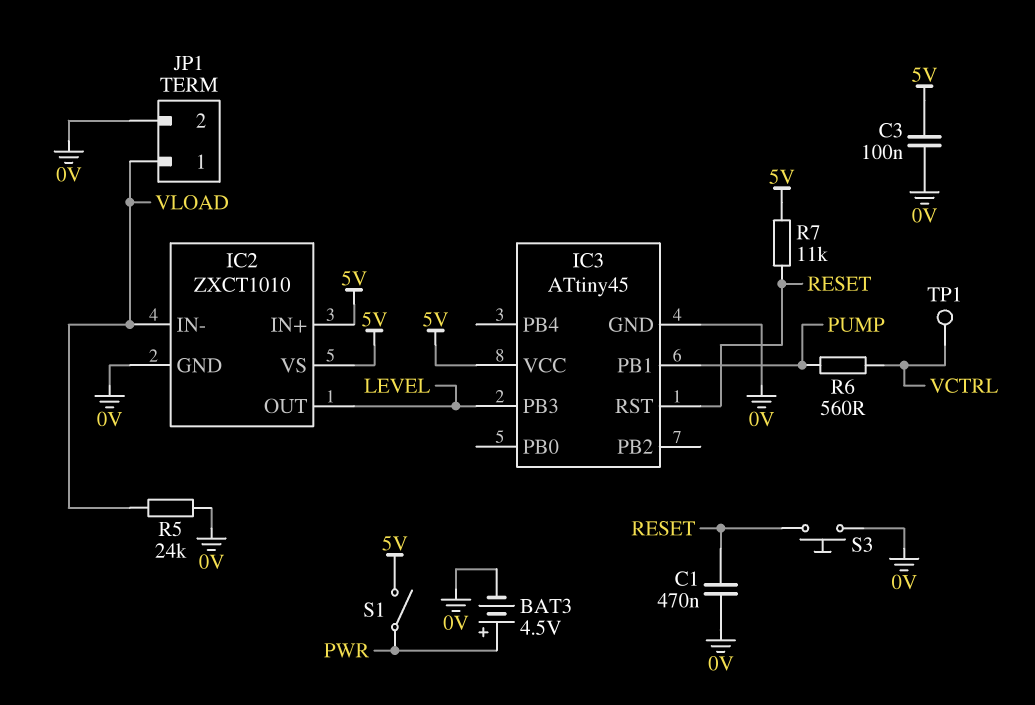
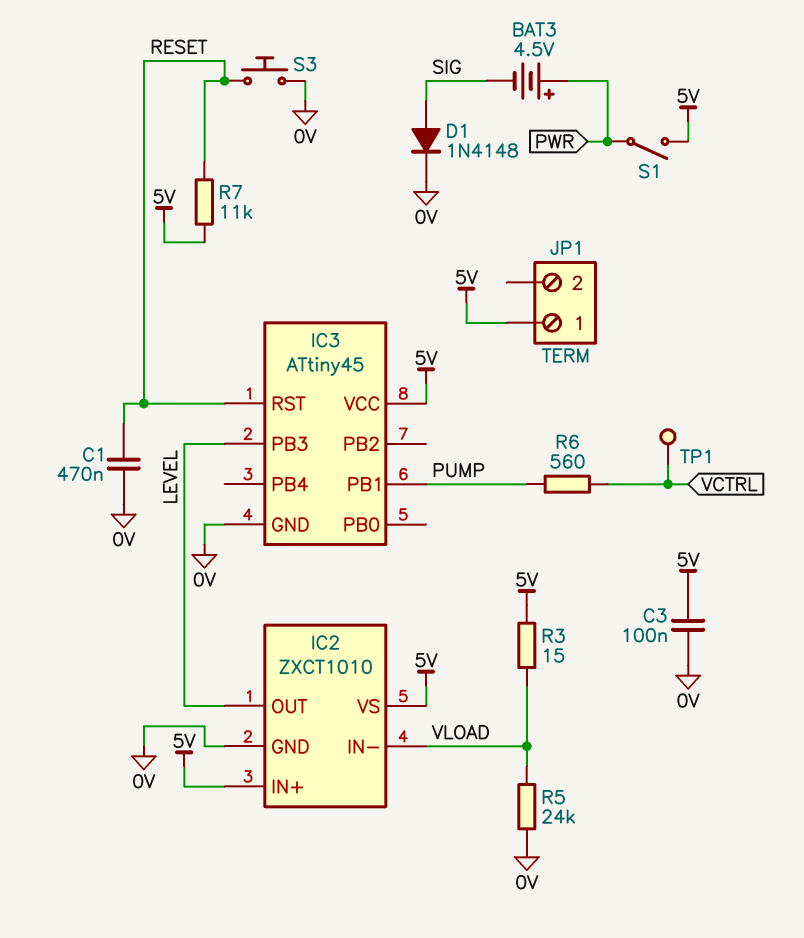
BAT3: 4.5V (plus PWR, minus 0V) -> 4.5V (plus PWR, minus SIG)
D1: none -> diode 1N4148 (A SIG, K 0V)
JP1 pin 1: VLOAD -> 5V
JP1 pin 2: 0V -> none
R3: none -> 15 (5V, VLOAD)

